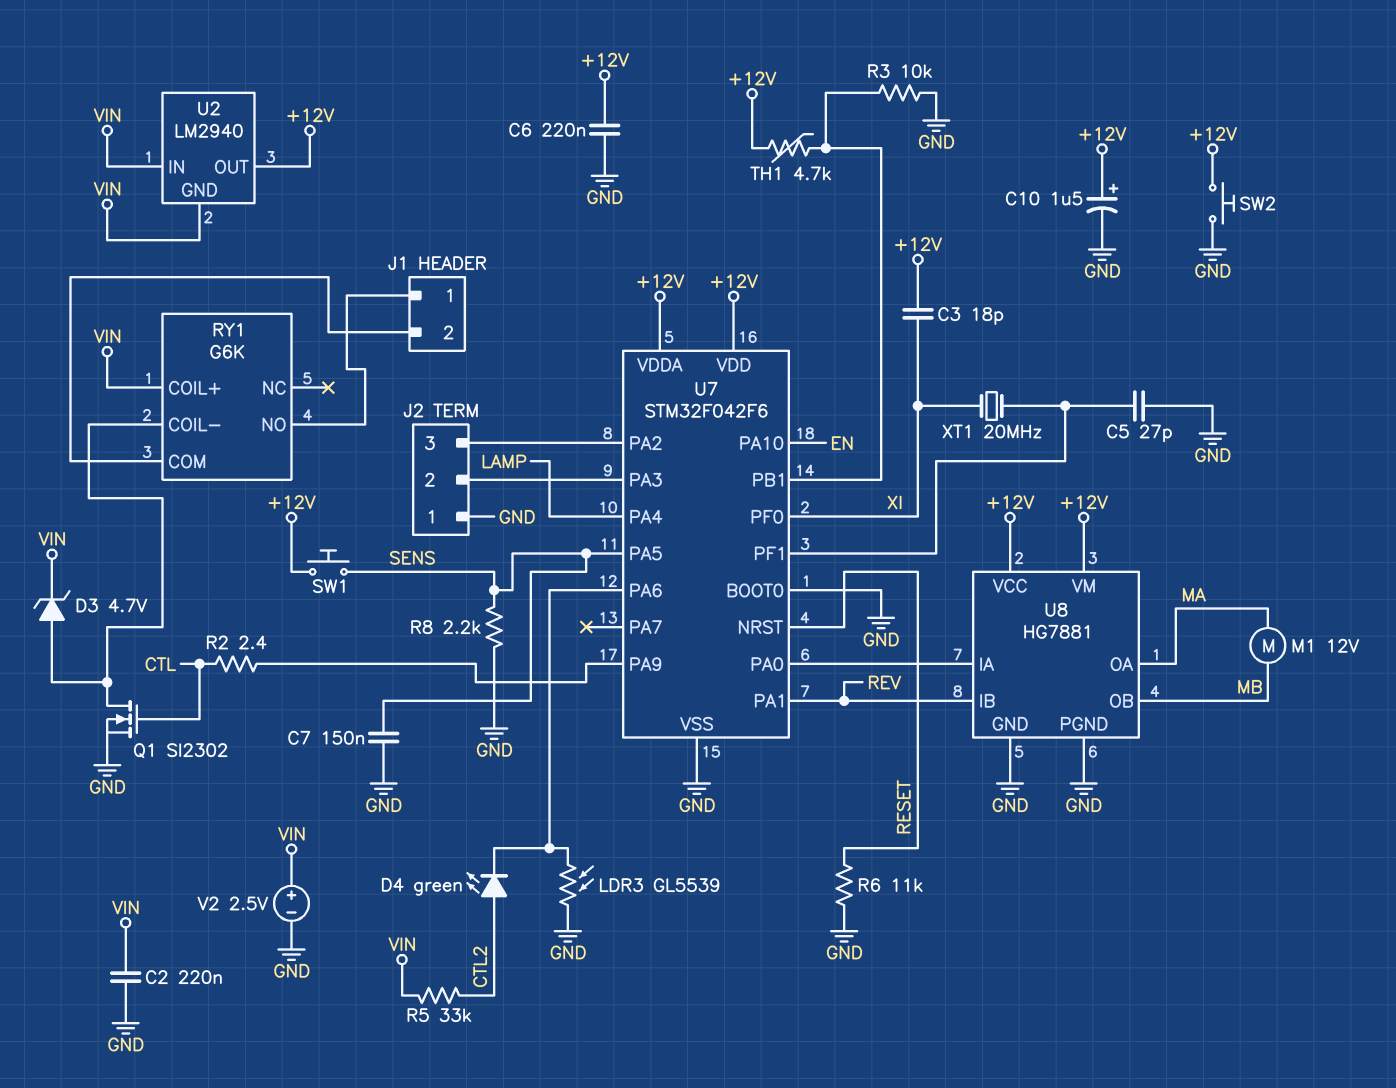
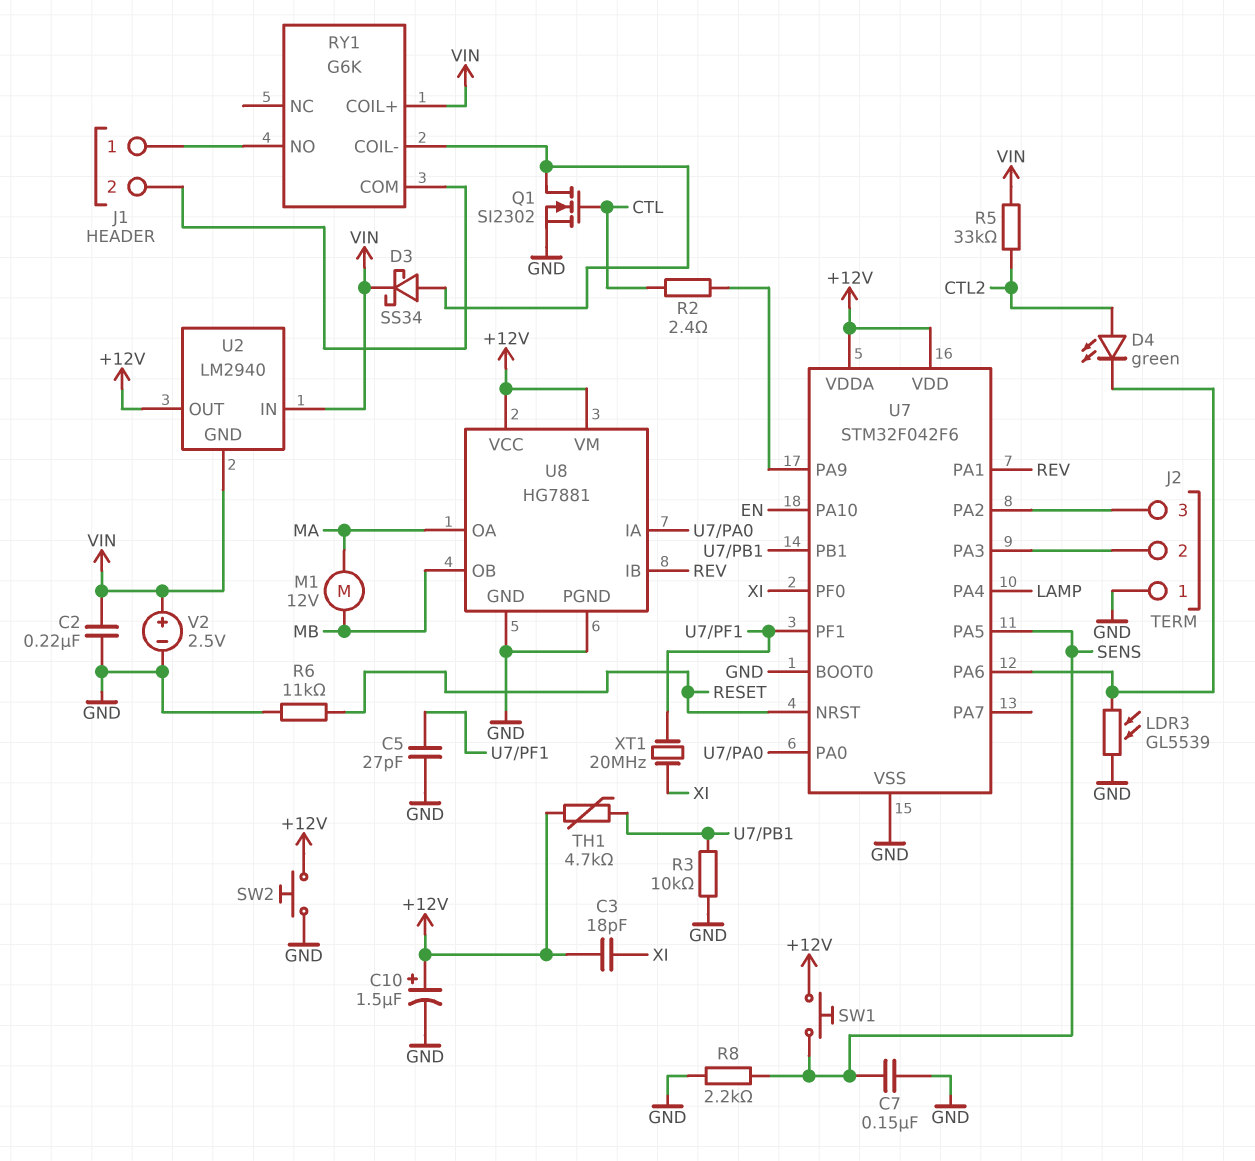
C6: 220nF (+12V, GND) -> none
D3: zener 4.7V (A RY1/COIL-, K VIN) -> schottky SS34 (A RY1/COIL-, K VIN)

